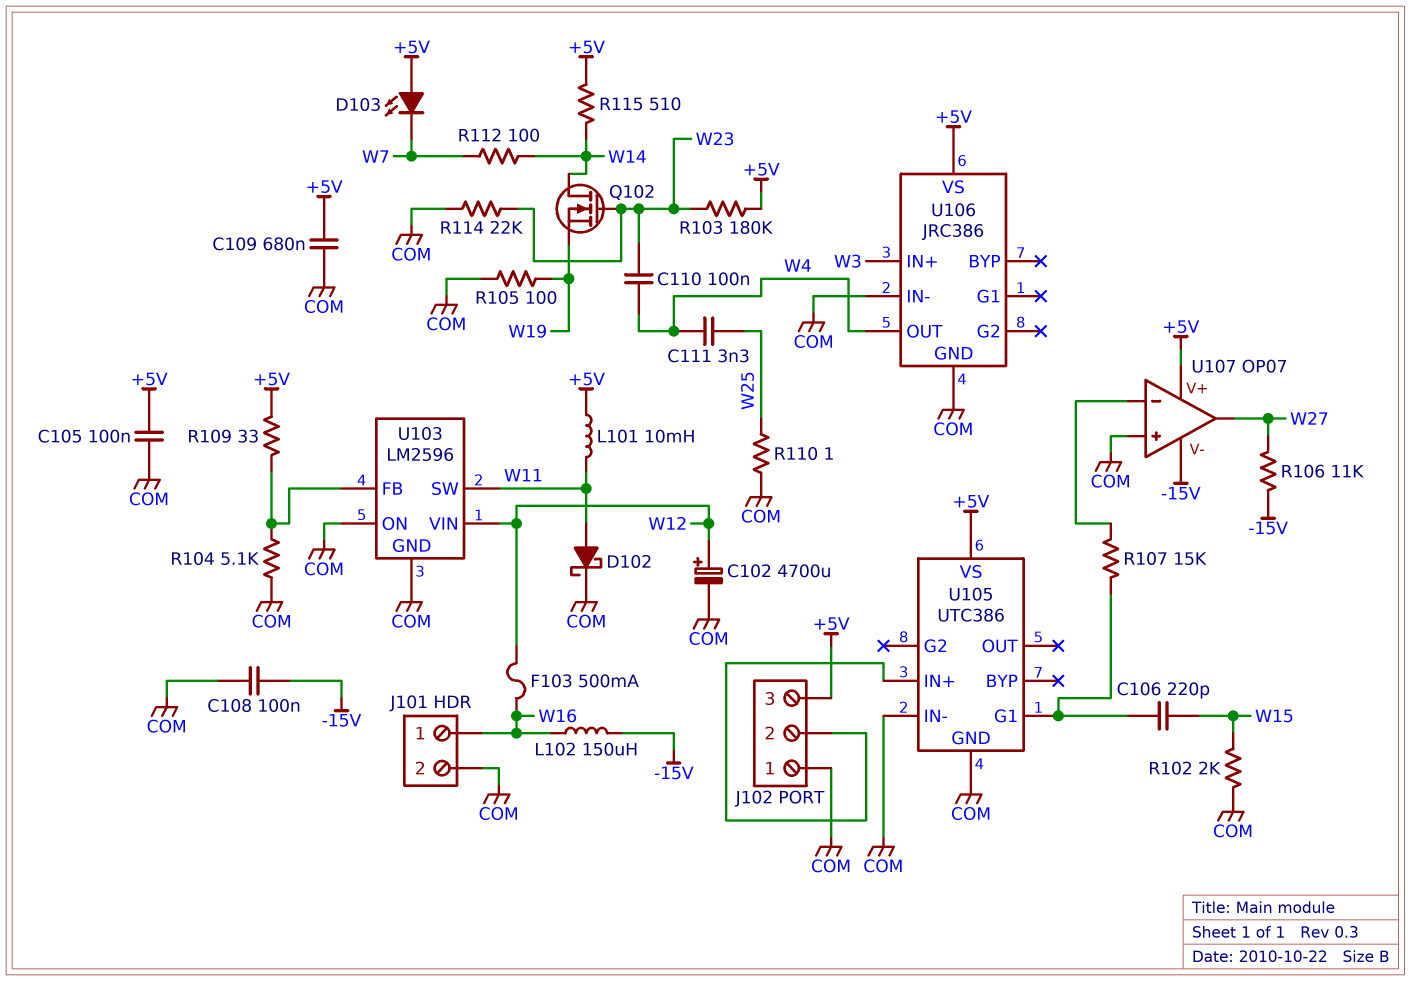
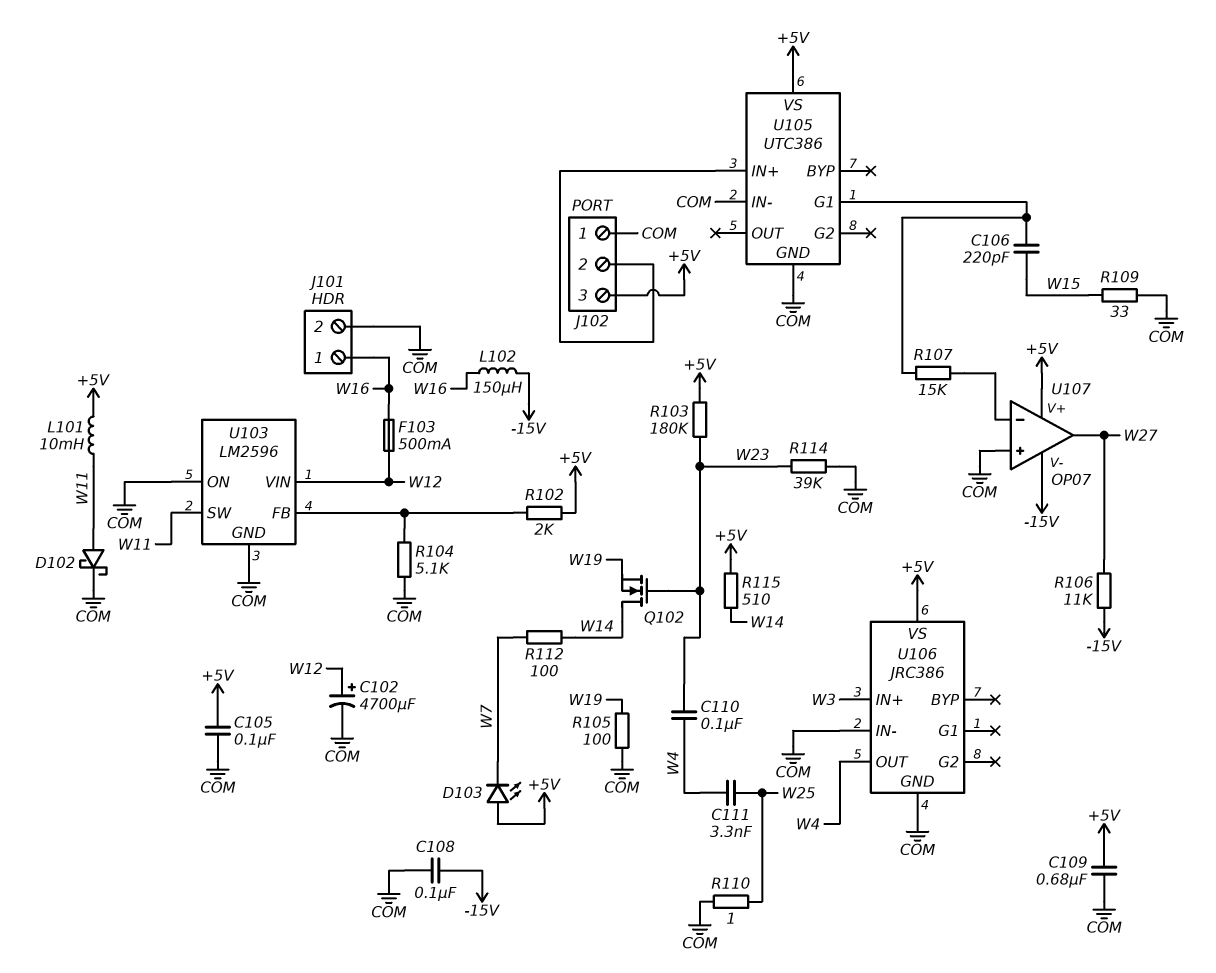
R102: 2k (COM, W15) -> 2k (+5V, U103/FB)
R109: 33 (+5V, U103/FB) -> 33 (COM, W15)
R114: 22k (COM, W23) -> 39k (COM, W23)

